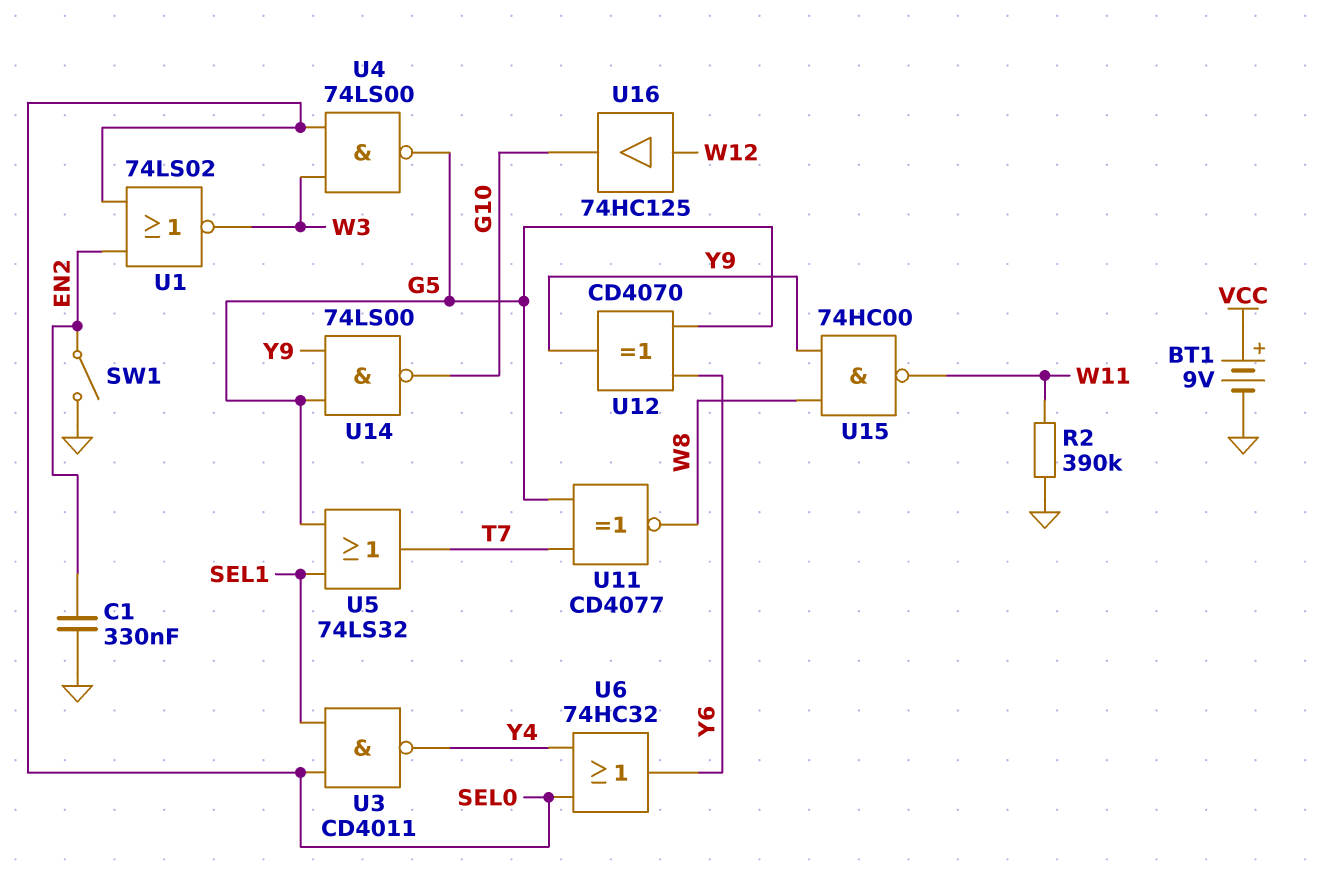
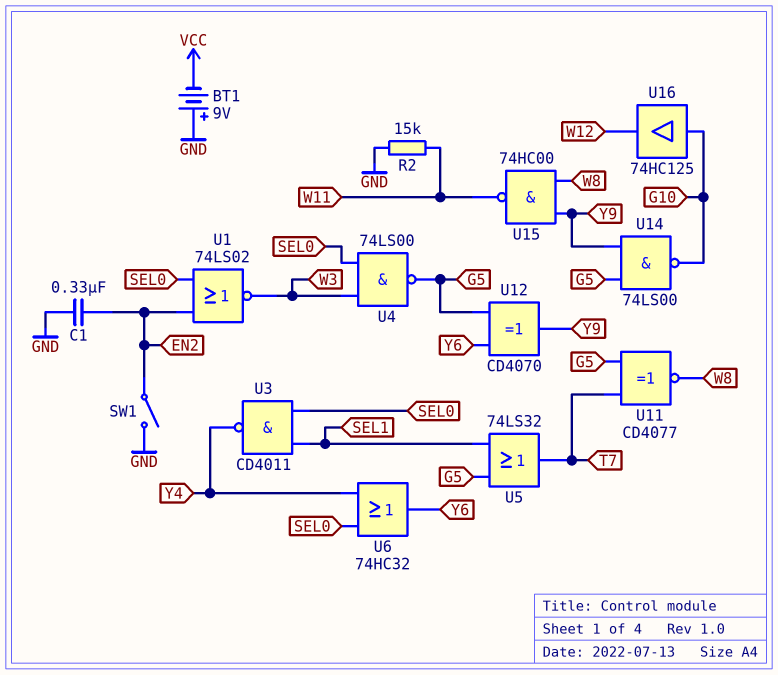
BT1: 9V (plus VCC, minus GND) -> 9V (plus GND, minus VCC)
R2: 390k (GND, W11) -> 15k (GND, W11)
U16: buffer 74HC125 (in W12, out G10) -> buffer 74HC125 (in G10, out W12)

